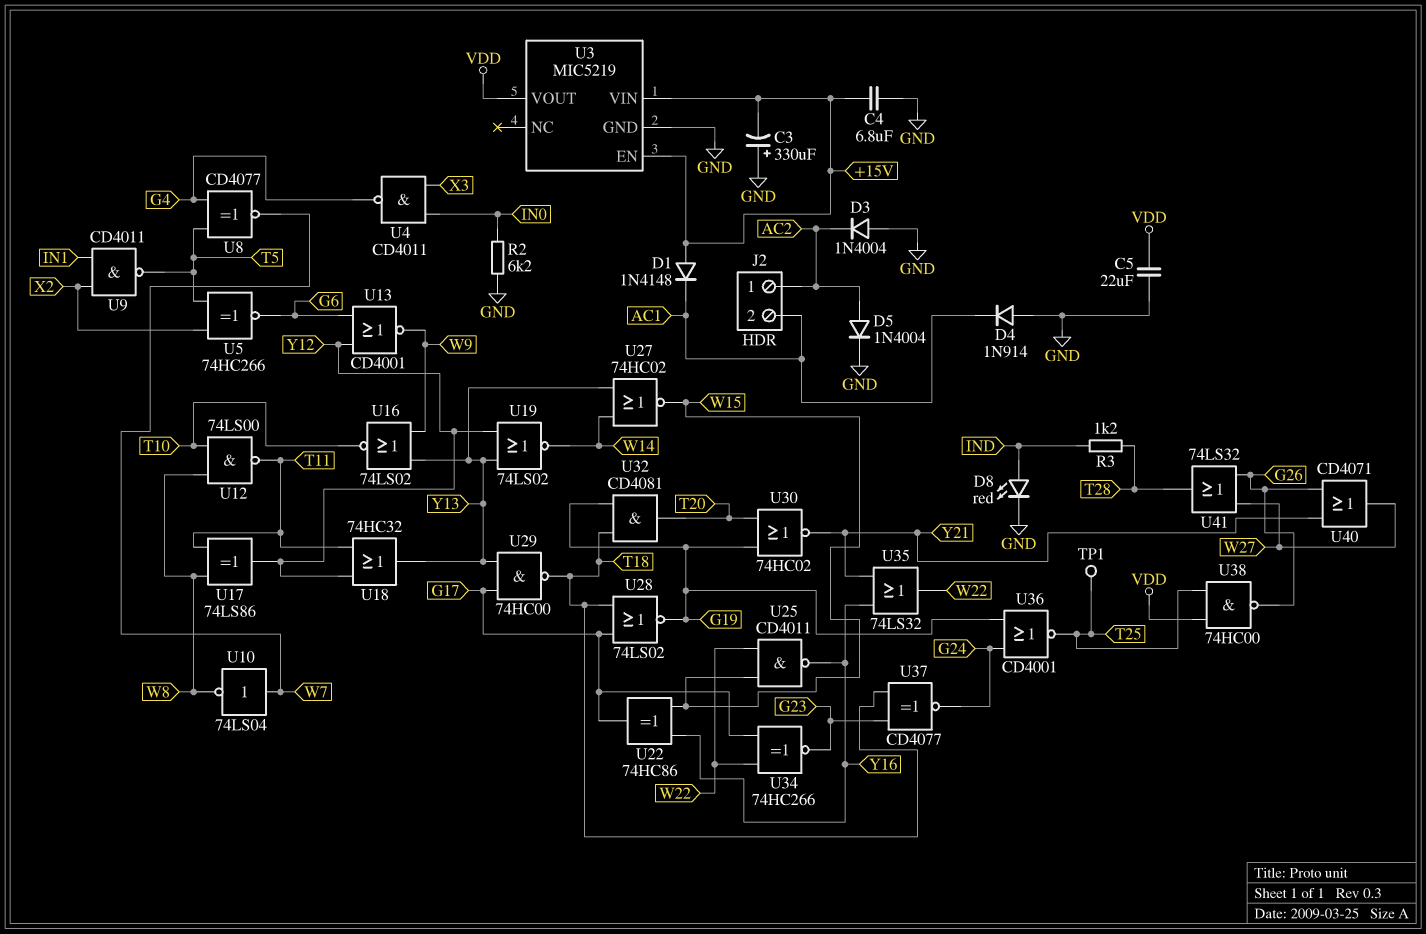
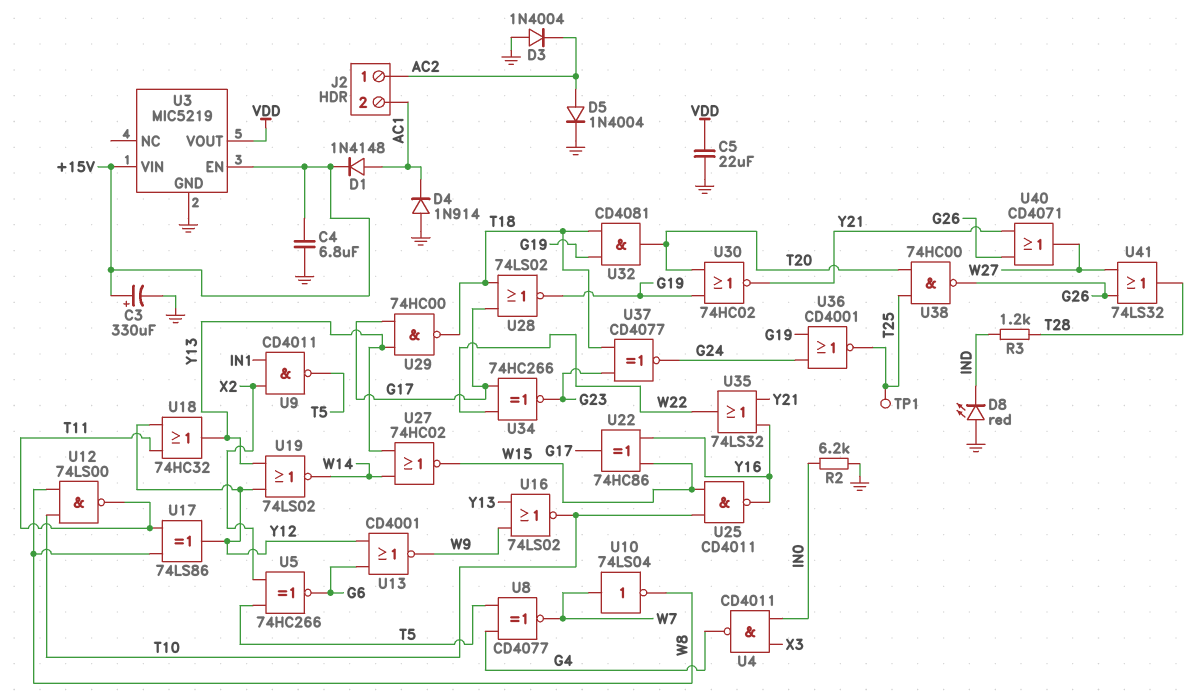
C3: 330uF (plus GND, minus +15V) -> 330uF (plus +15V, minus GND)
D1: diode 1N4148 (A +15V, K AC1) -> diode 1N4148 (A AC1, K +15V)
D8: LED red (A IND, K GND) -> LED red (A GND, K IND)
U25: NAND CD4011 (in W15, in W22, out Y16) -> NAND CD4011 (in T10, in W15, out Y16)
U38: NAND 74HC00 (in T25, in VDD, out G26) -> NAND 74HC00 (in T20, in T25, out G26)

